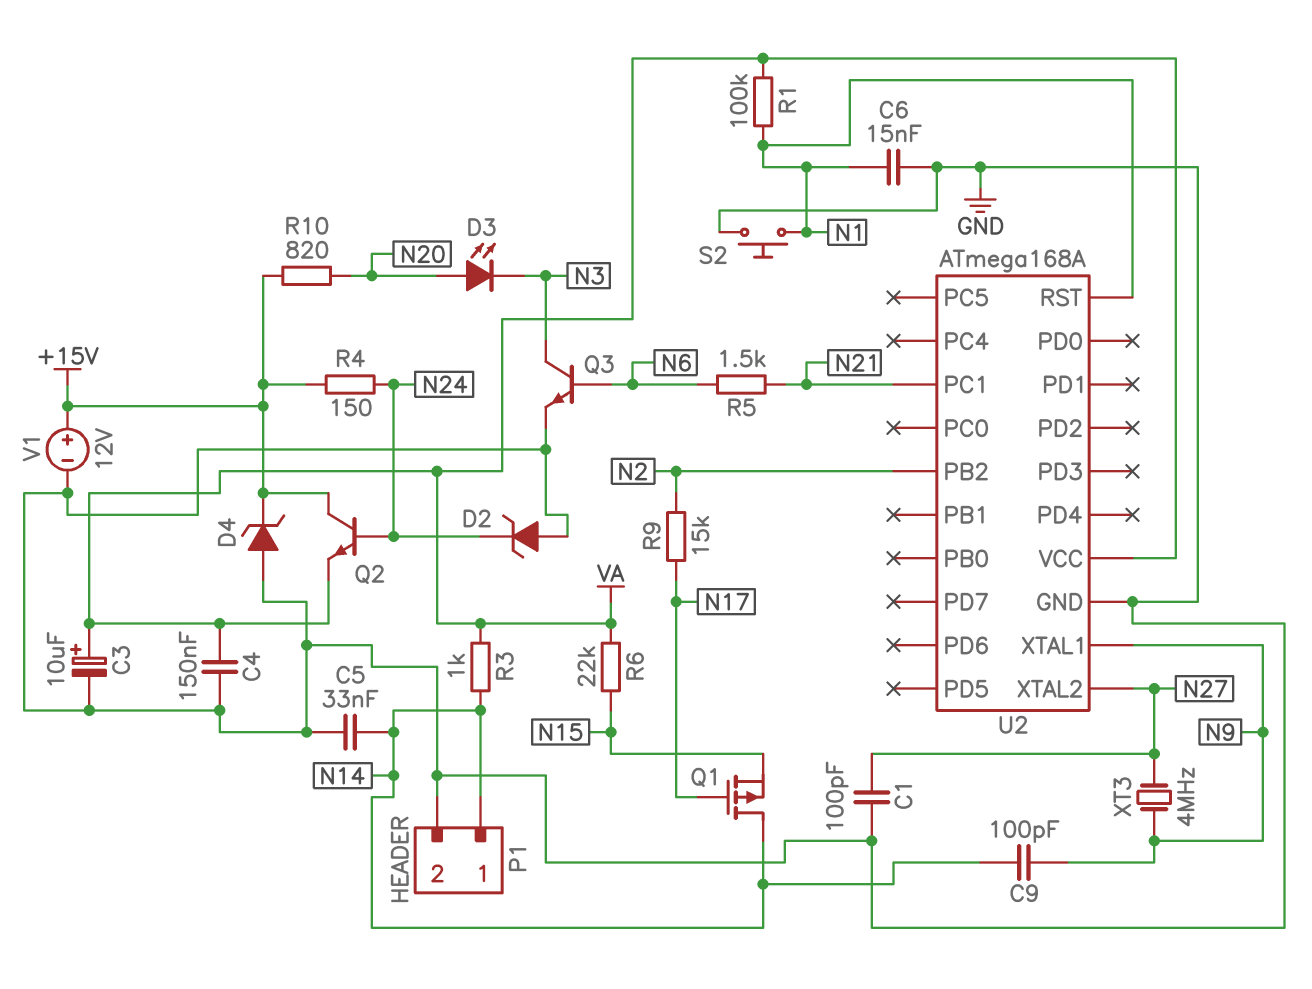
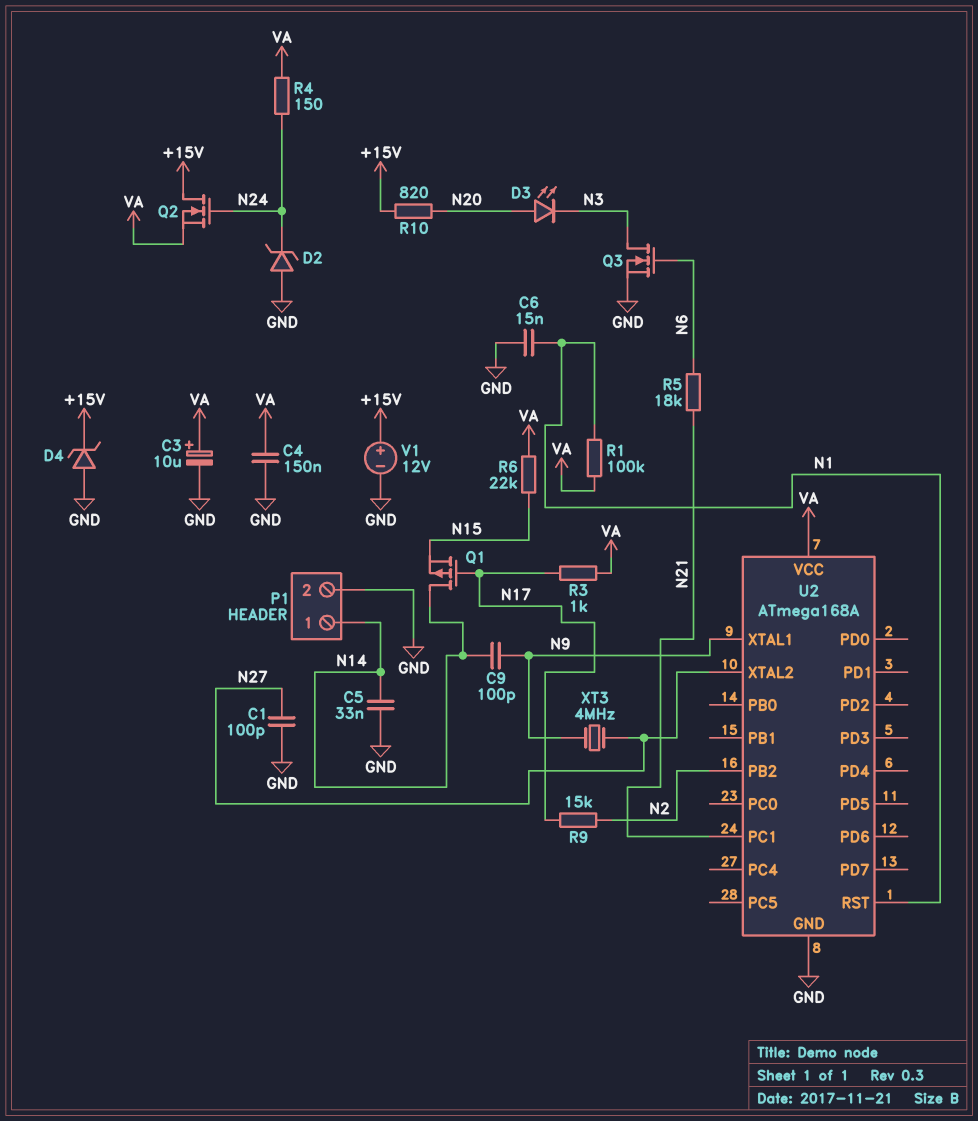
Q2: NPN (B N24, C +15V, E VA) -> NMOS (G N24, D +15V, S VA)
Q3: NPN (B N6, C N3, E GND) -> NMOS (G N6, D N3, S GND)
R3: 1k (N14, VA) -> 1k (N17, VA)
R4: 150 (+15V, N24) -> 150 (N24, VA)
R5: 1.5k (N6, N21) -> 18k (N6, N21)
S2: button (GND, N1) -> none

